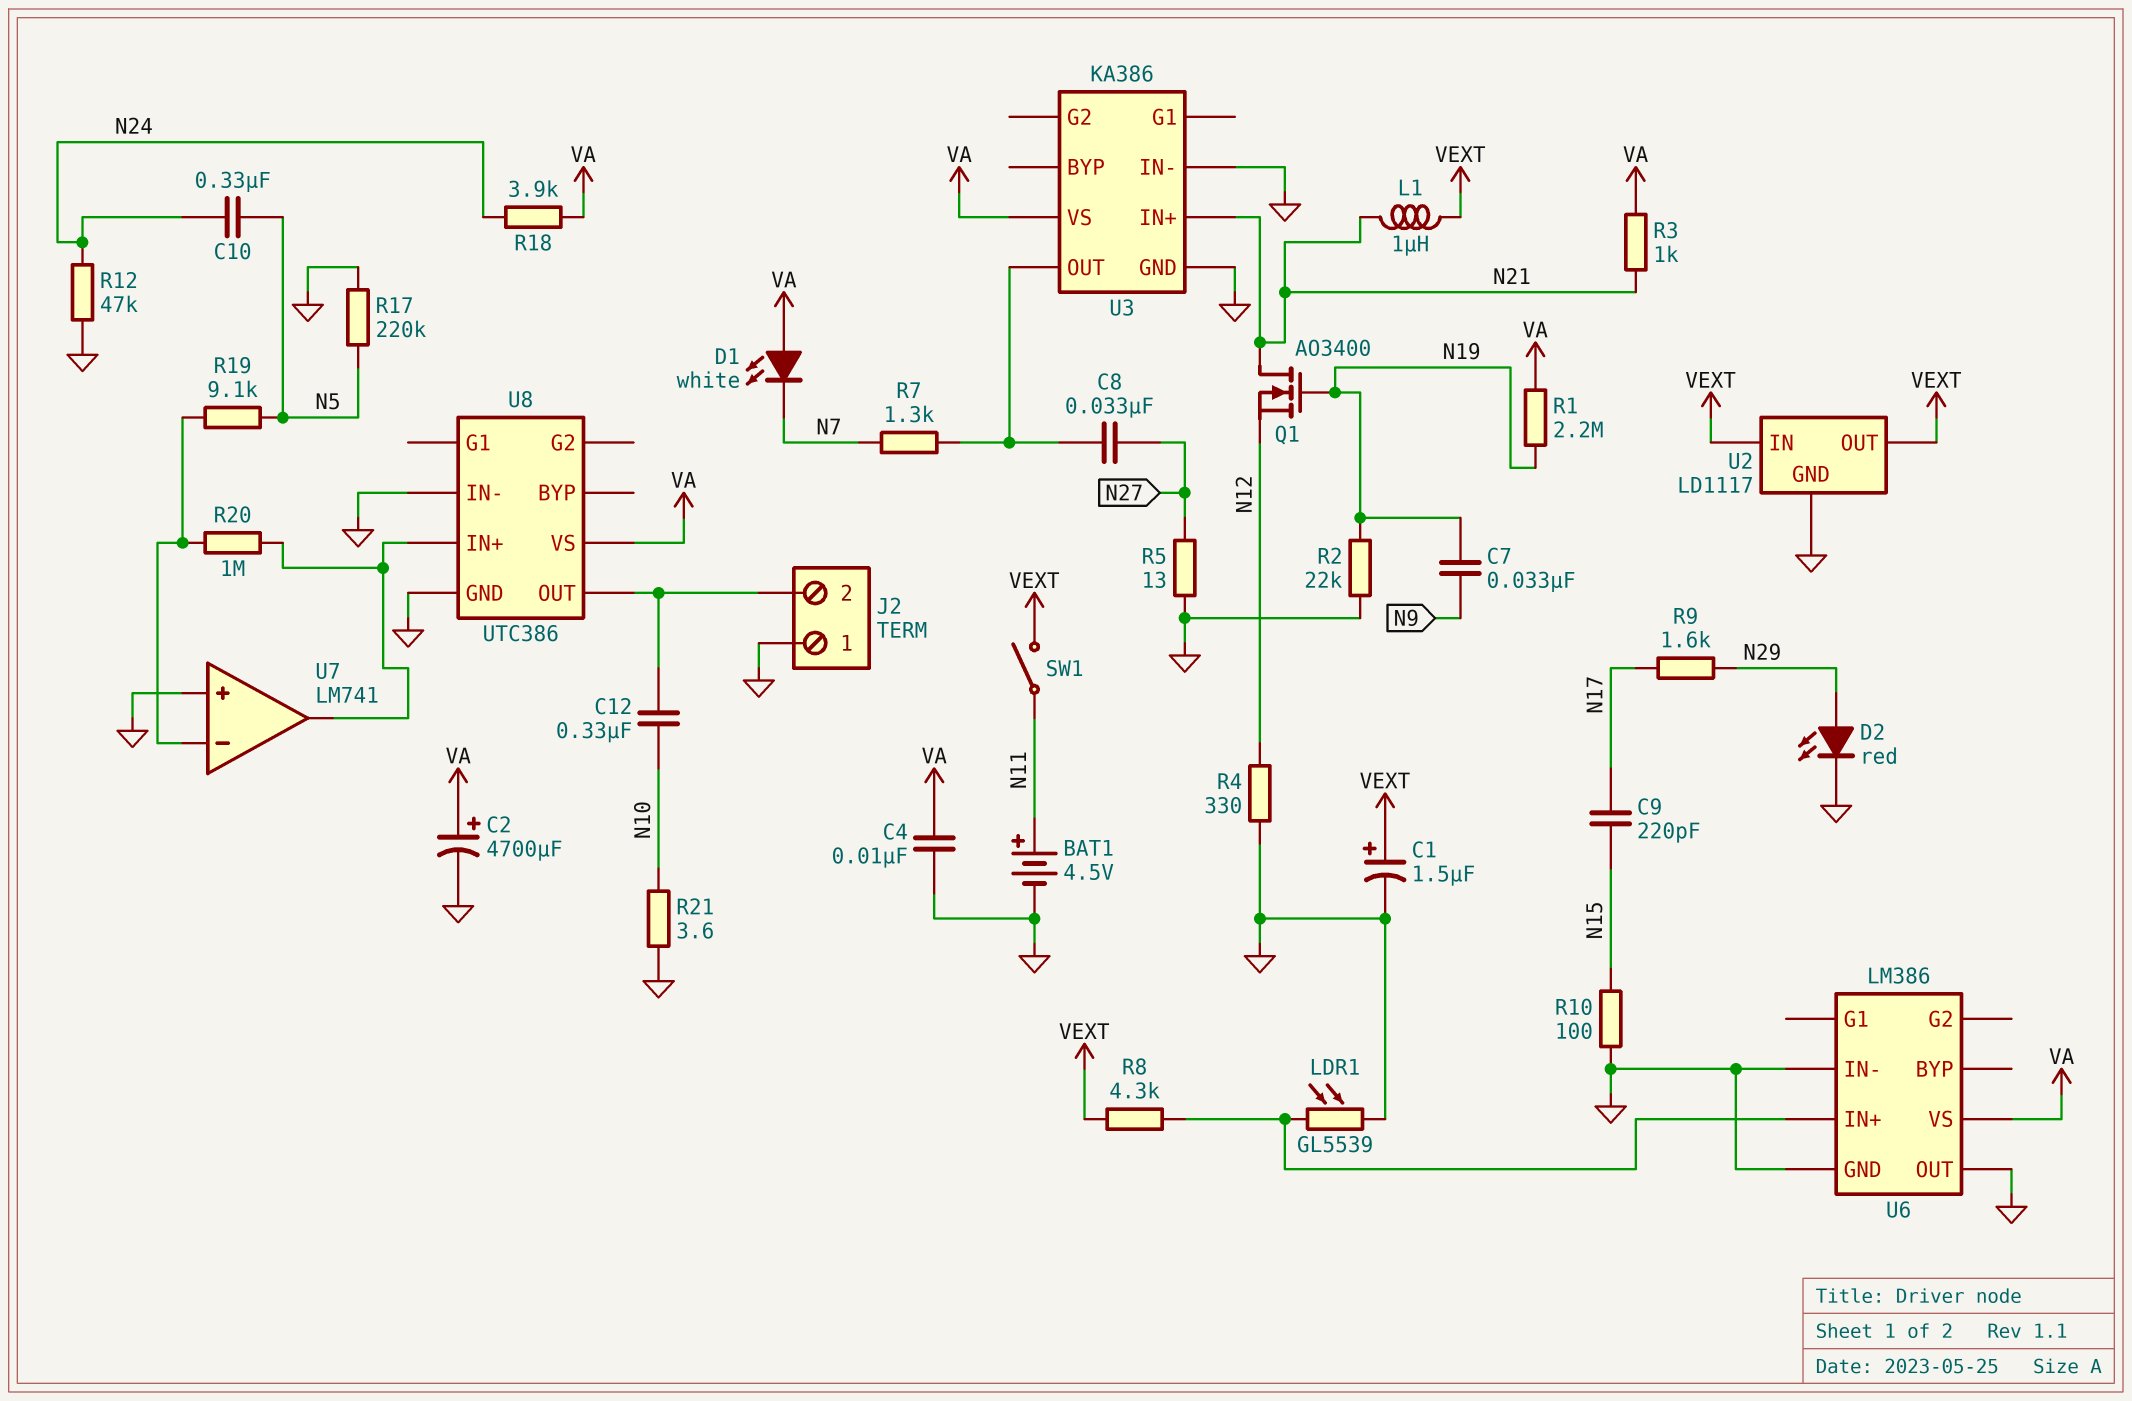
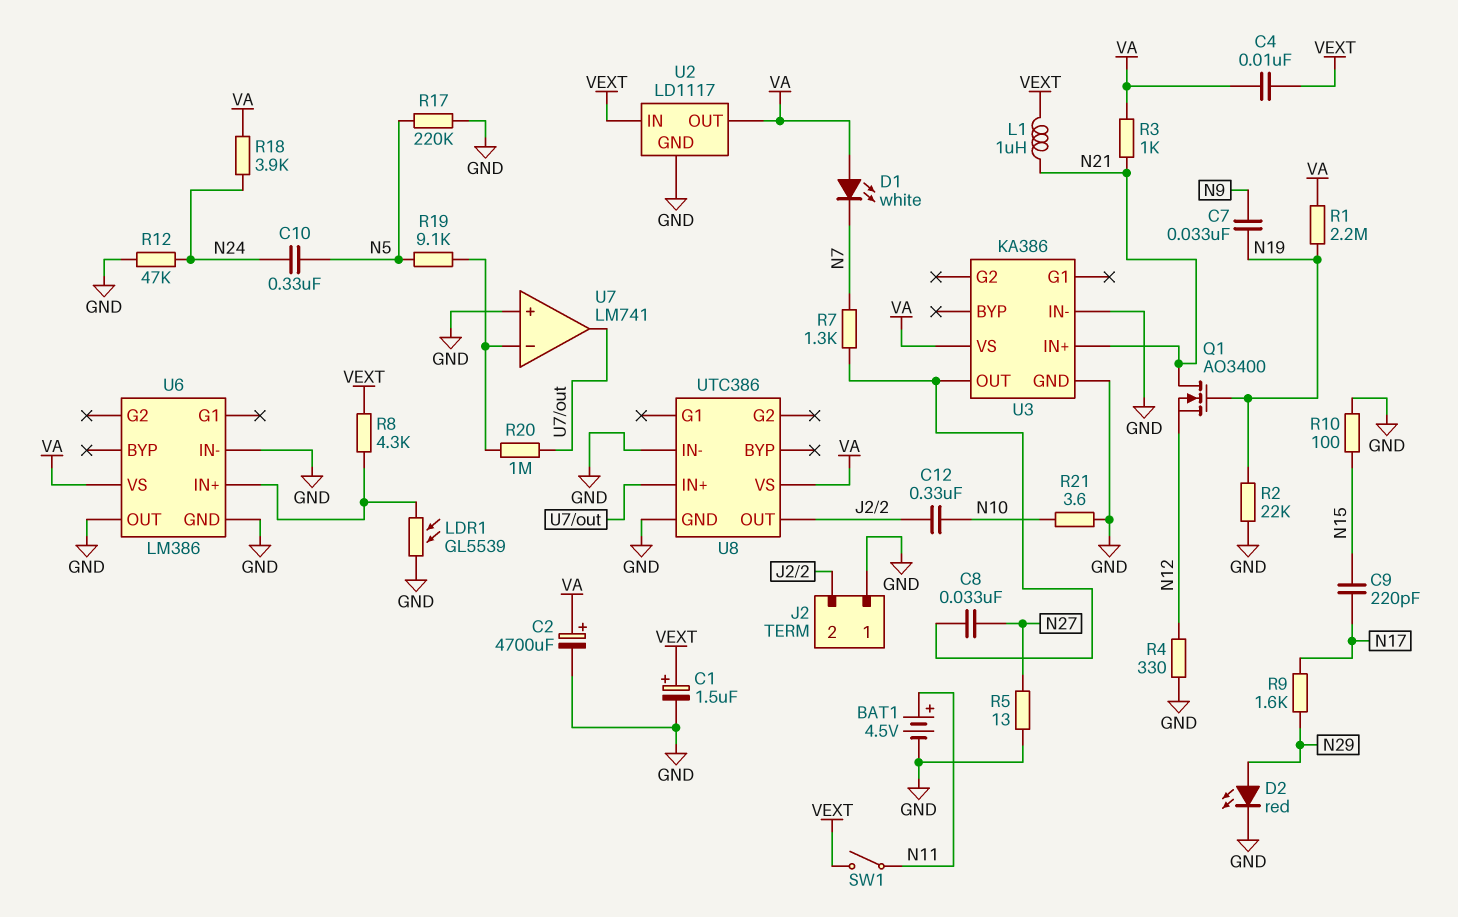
C4: 10nF (GND, VA) -> 10nF (VA, VEXT)
U2 pin OUT: VEXT -> VA

